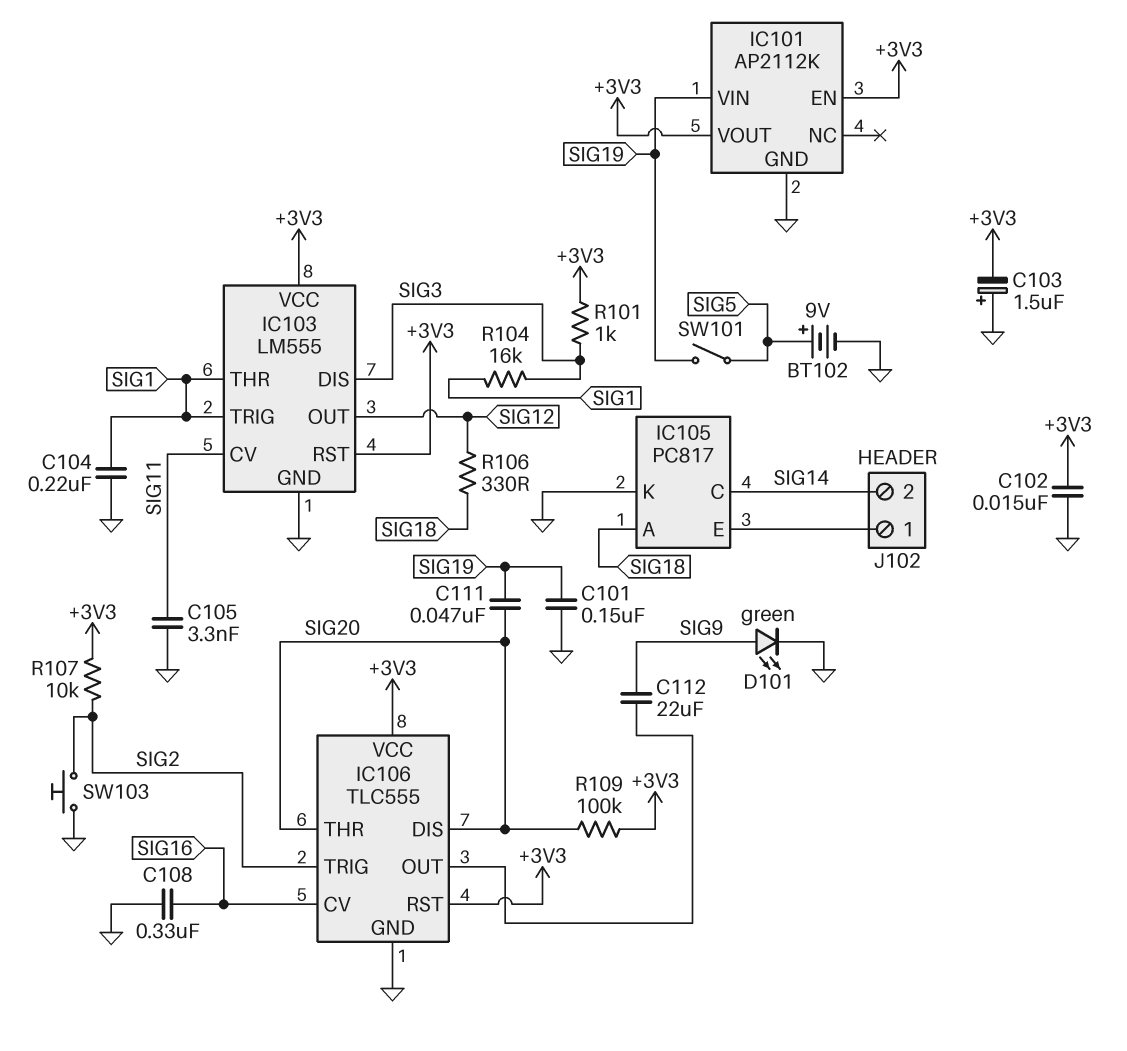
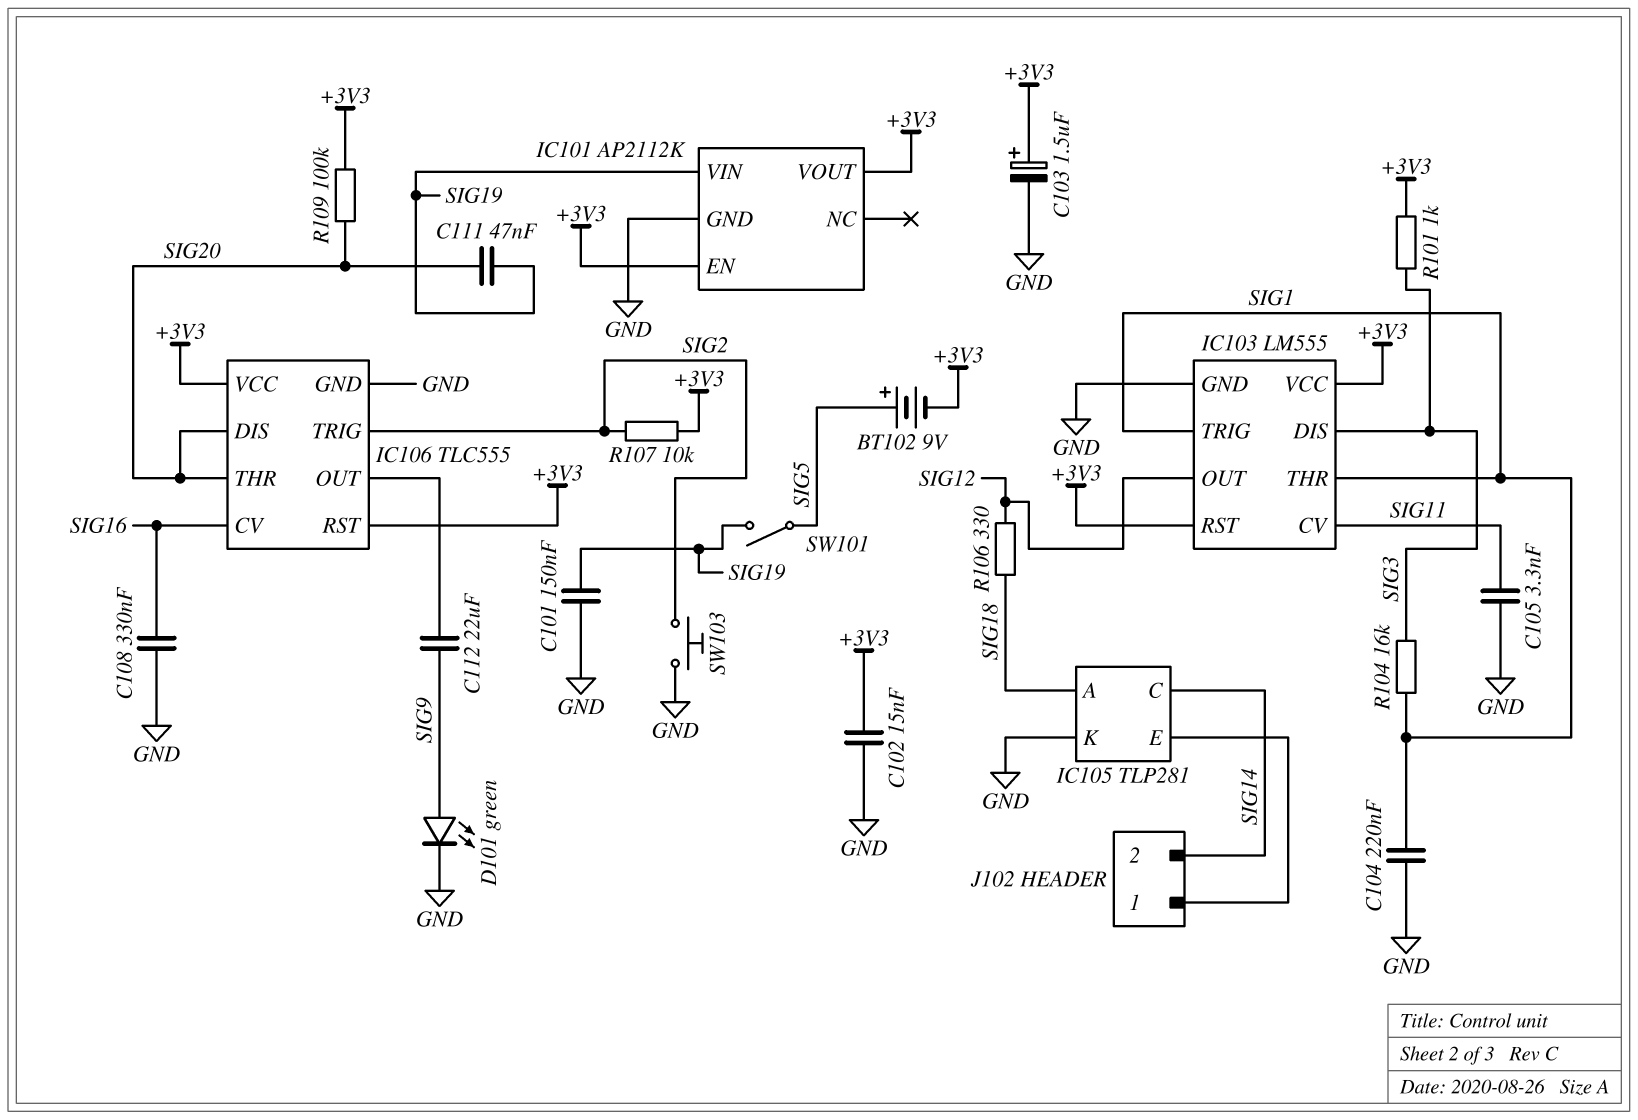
BT102: 9V (plus SIG5, minus GND) -> 9V (plus SIG5, minus +3V3)
C103: 1.5uF (plus GND, minus +3V3) -> 1.5uF (plus +3V3, minus GND)
IC105: PC817 -> TLP281

